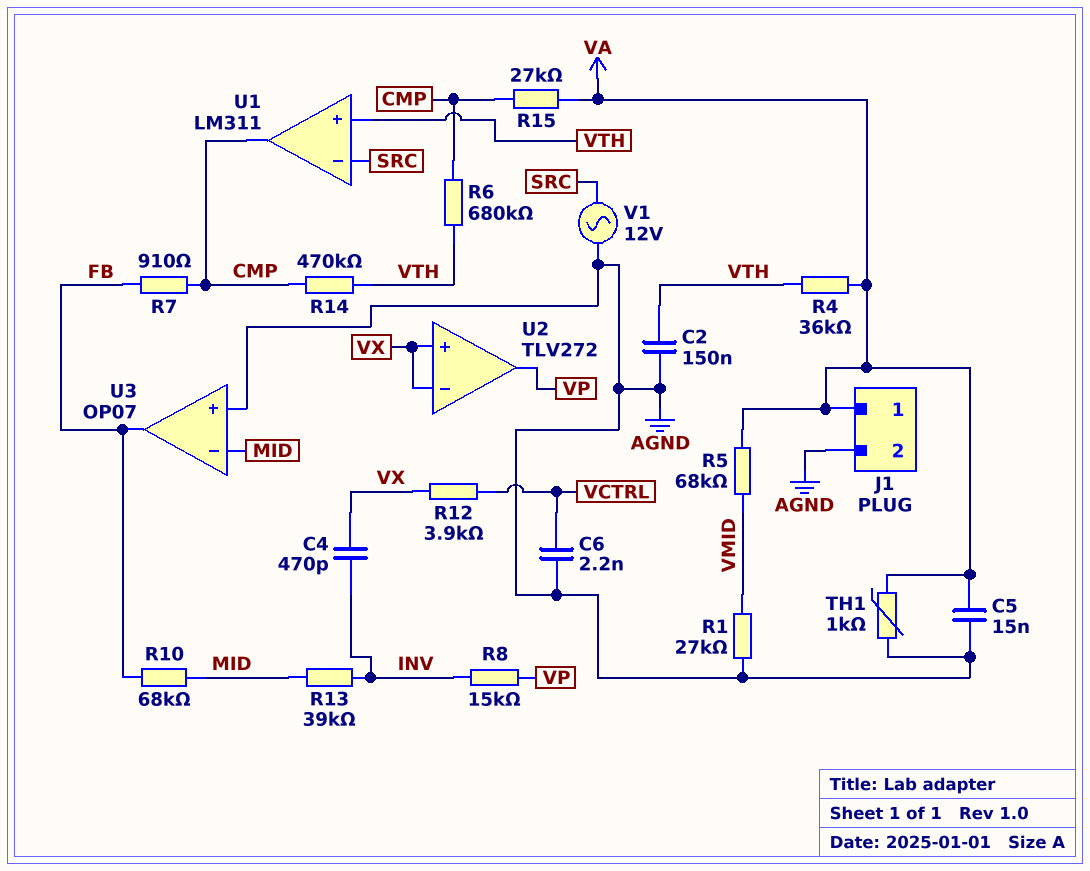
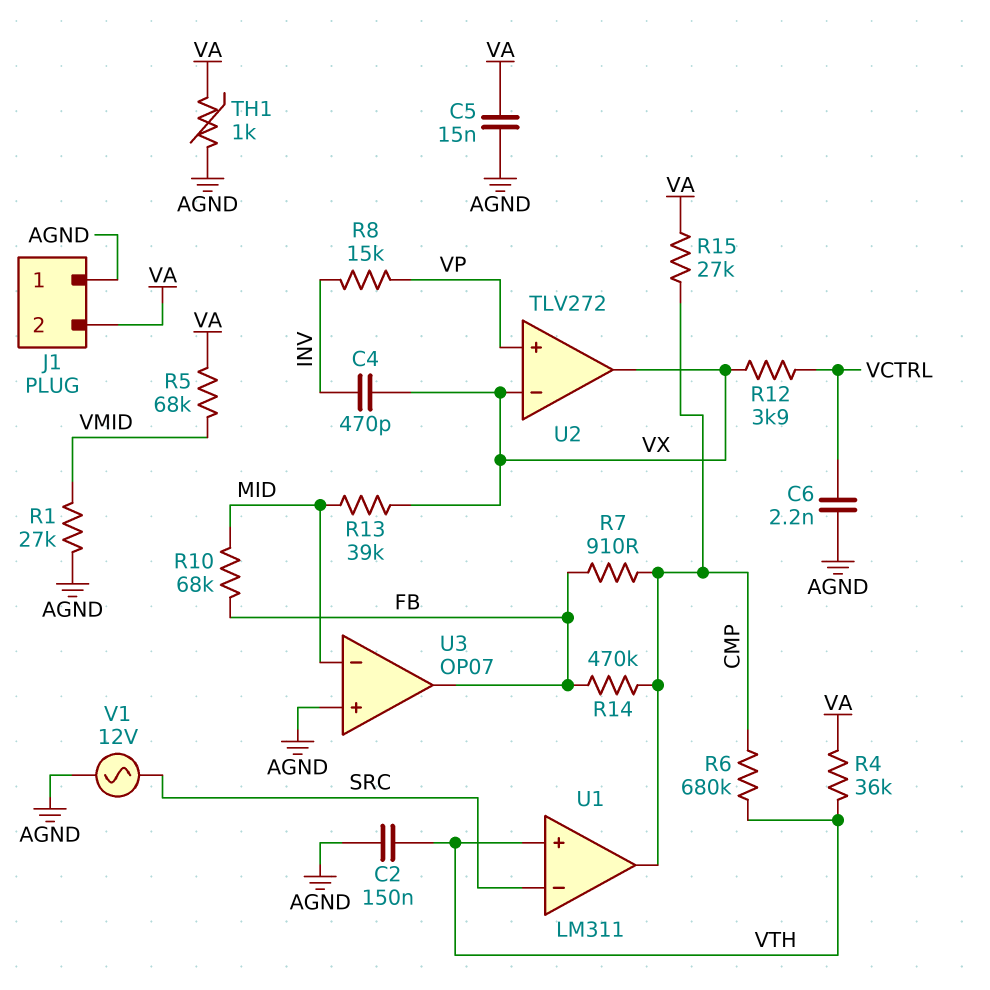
J1 pin 1: VA -> AGND
J1 pin 2: AGND -> VA
R13: 39k (INV, MID) -> 39k (MID, VX)
R14: 470k (CMP, VTH) -> 470k (CMP, FB)
U2 pin in+: VX -> VP
U2 pin out: VP -> VX

